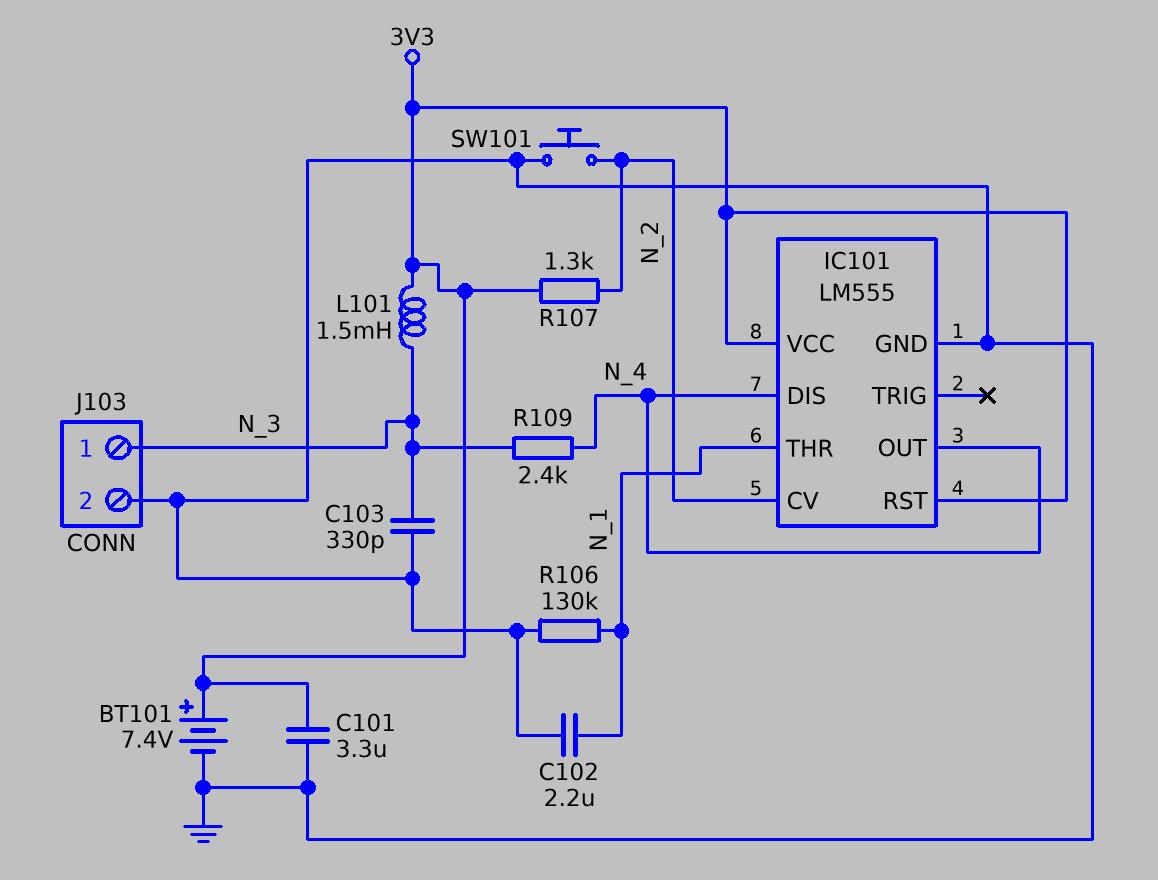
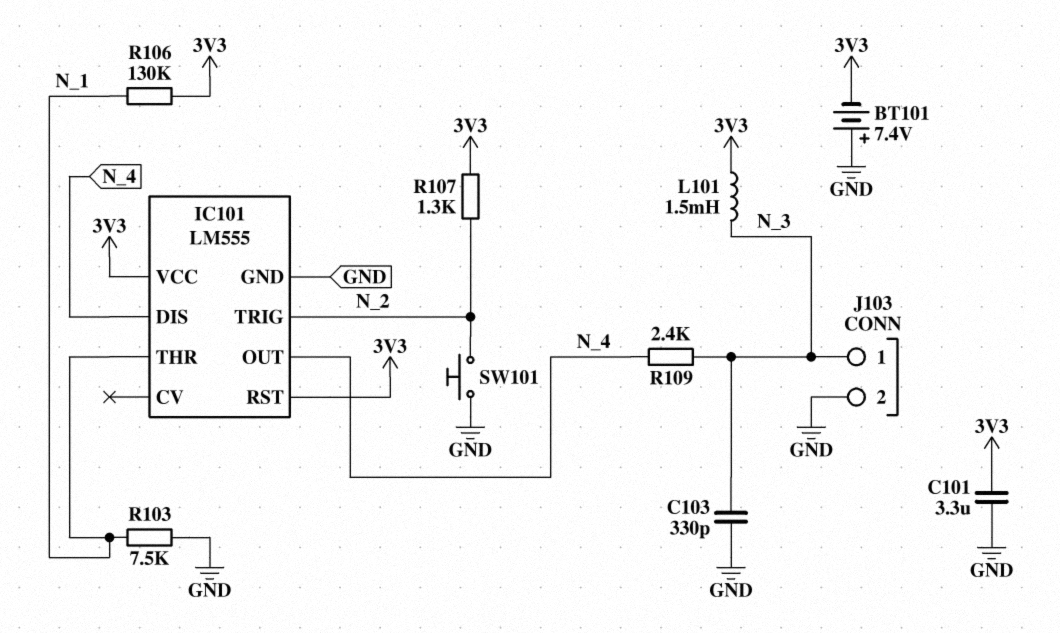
BT101: 7.4V (plus 3V3, minus GND) -> 7.4V (plus GND, minus 3V3)
C102: 2.2uF (GND, N_1) -> none
IC101 pin CV: N_2 -> none
IC101 pin TRIG: none -> N_2
R103: none -> 7.5k (GND, N_1)
R106: 130k (GND, N_1) -> 130k (3V3, N_1)

